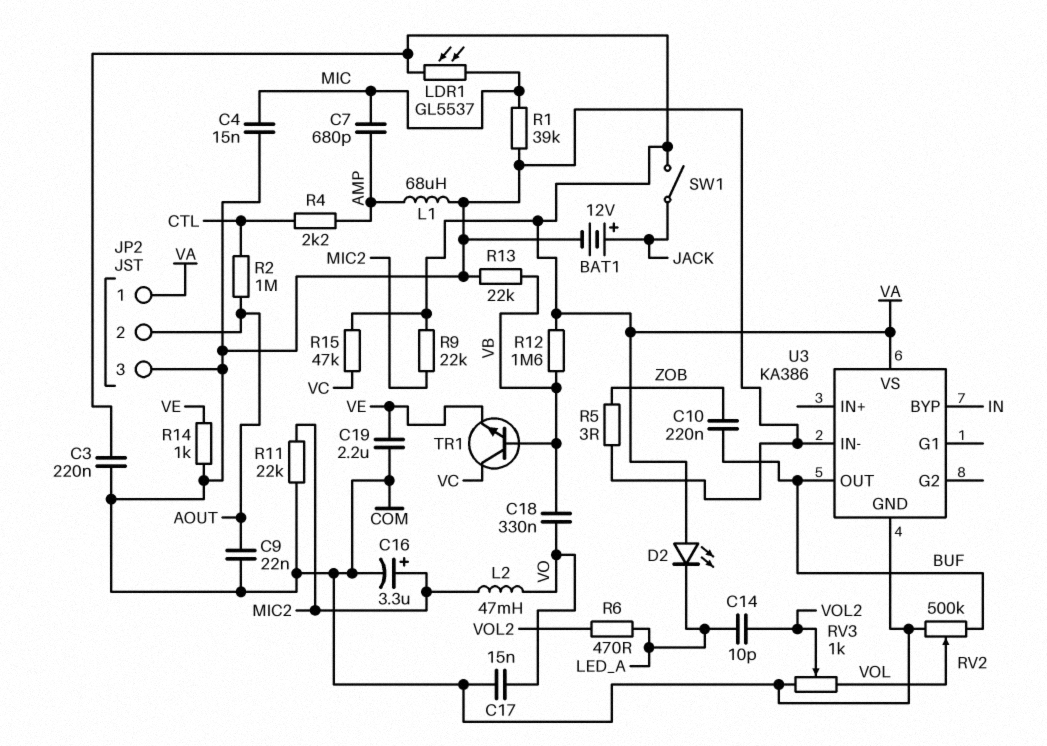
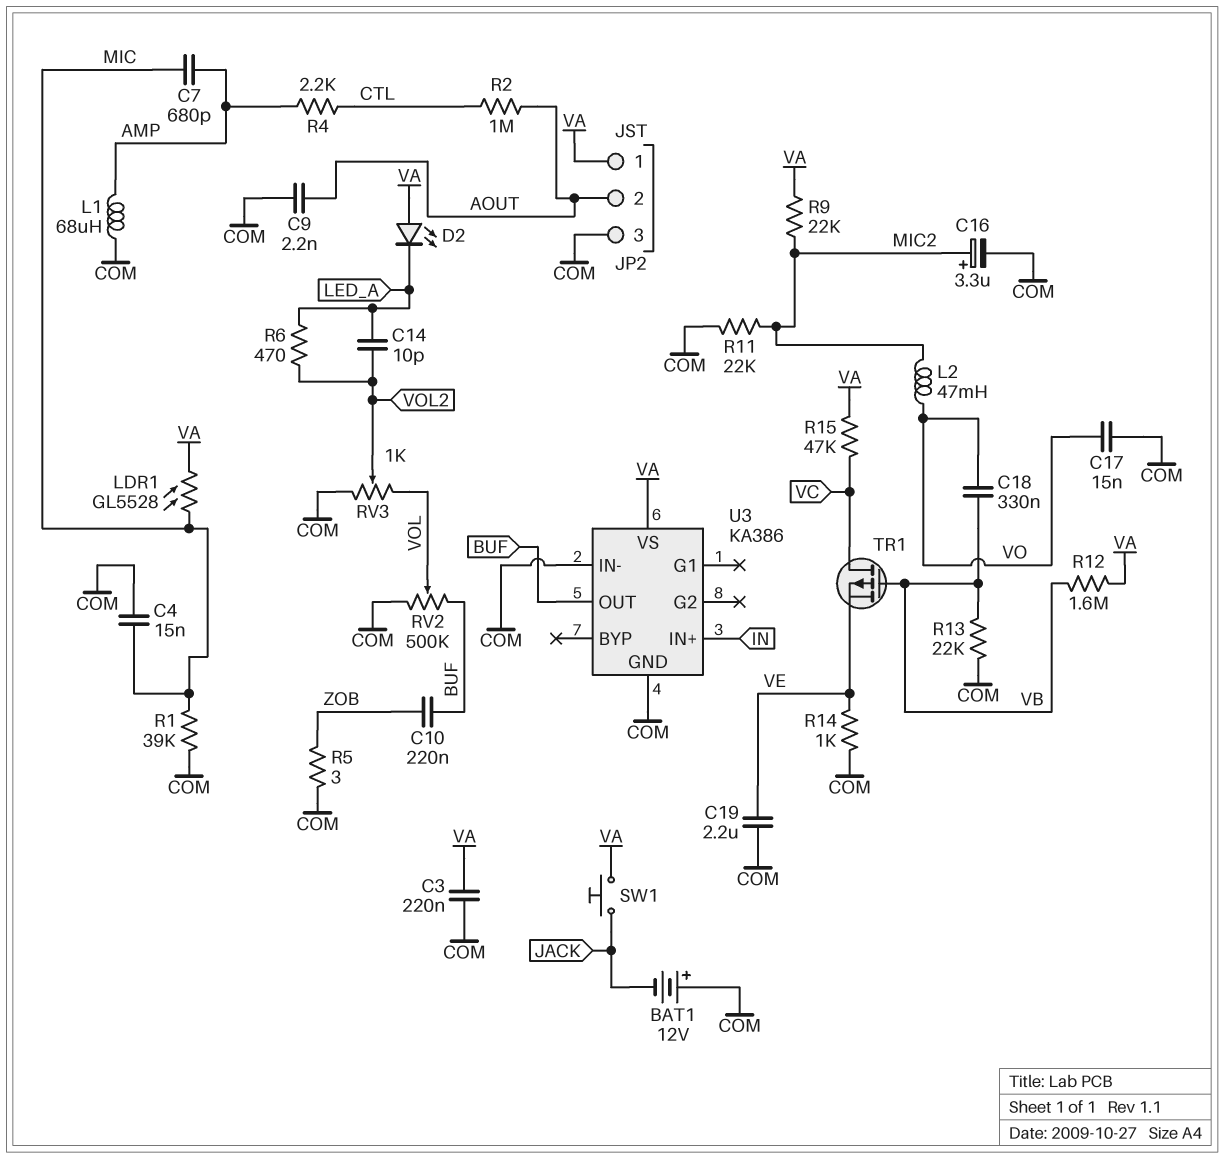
BAT1: 12V (plus JACK, minus COM) -> 12V (plus COM, minus JACK)
C9: 22nF (AOUT, COM) -> 2.2nF (AOUT, COM)
LDR1: GL5537 (MIC, VA) -> GL5528 (MIC, VA)
SW1: switch (JACK, VA) -> button (JACK, VA)
TR1: NPN (B VB, C VC, E VE) -> PMOS (G VB, D VC, S VE)
U3 pin BYP: IN -> none
U3 pin IN+: none -> IN

